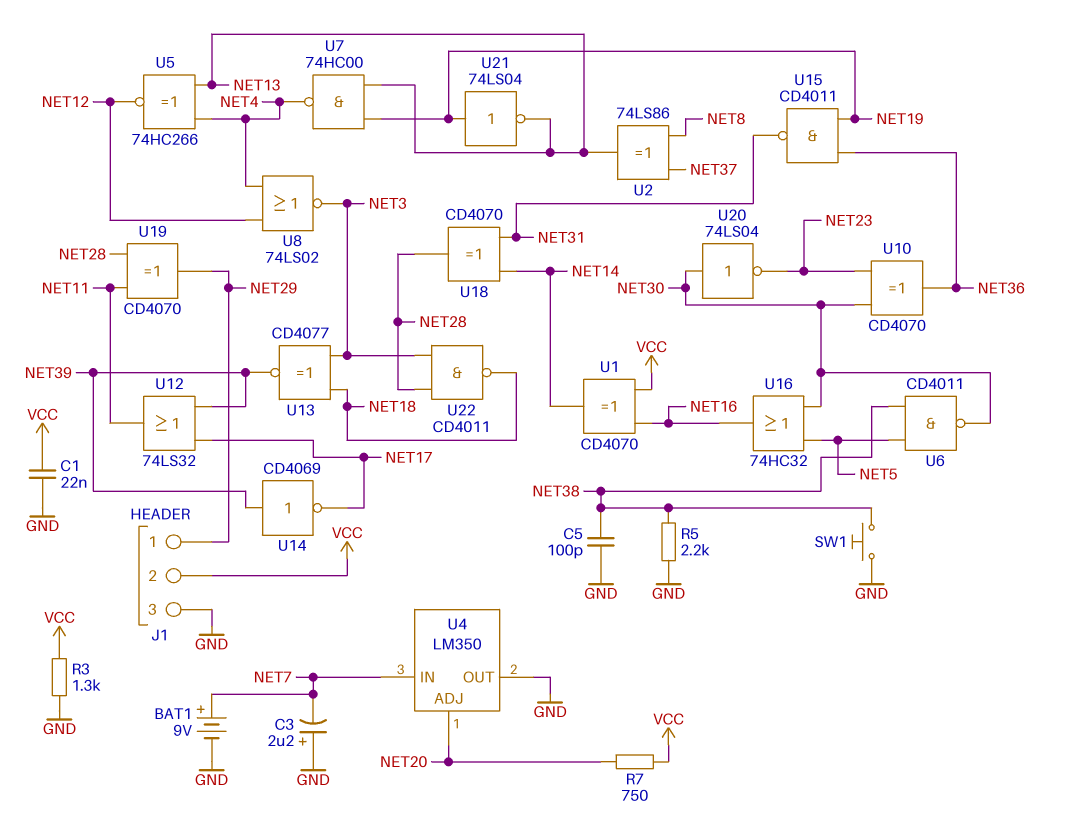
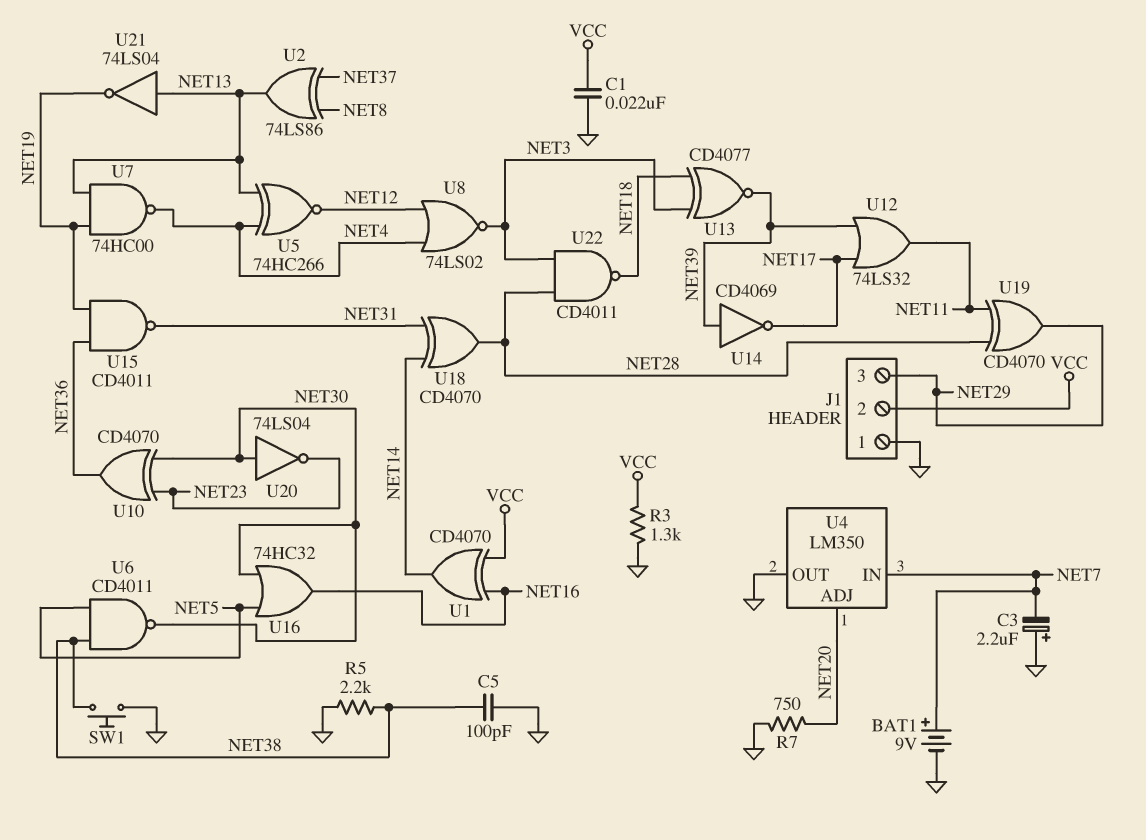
J1 pin 1: NET29 -> GND
J1 pin 3: GND -> NET29
R7: 750 (NET20, VCC) -> 750 (GND, NET20)
U21: NOT 74LS04 (in NET19, out NET13) -> NOT 74LS04 (in NET13, out NET19)

